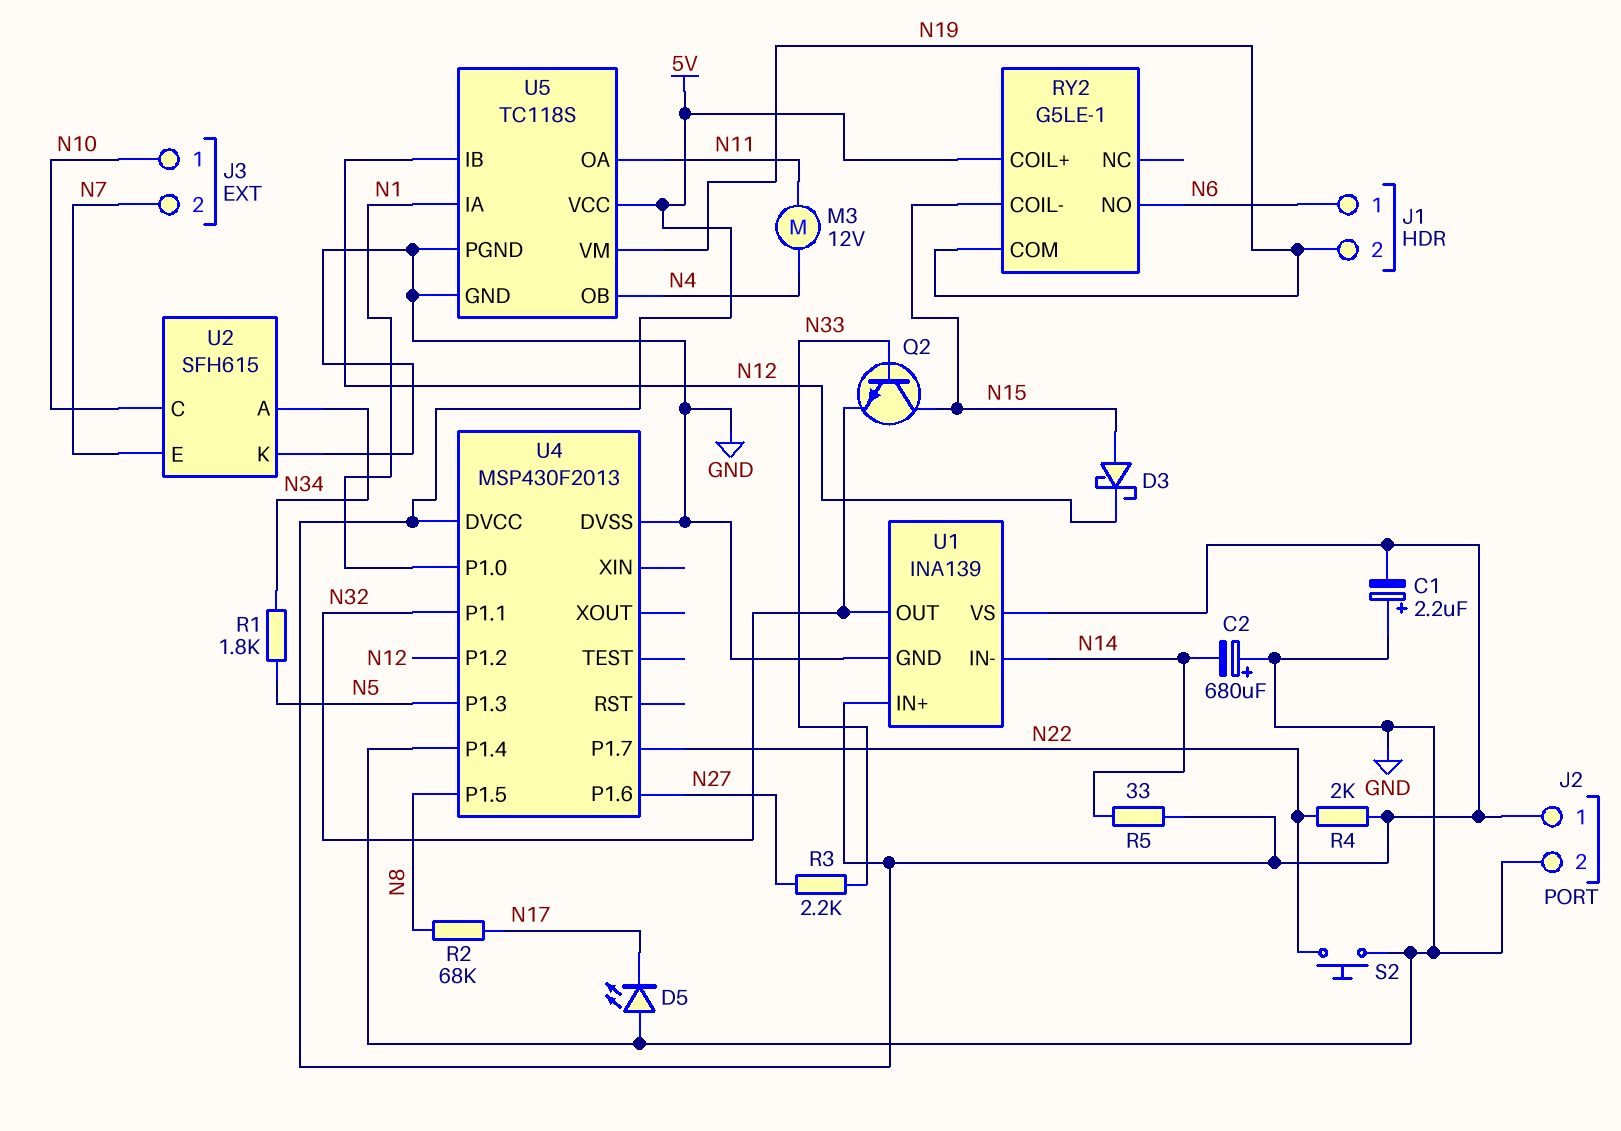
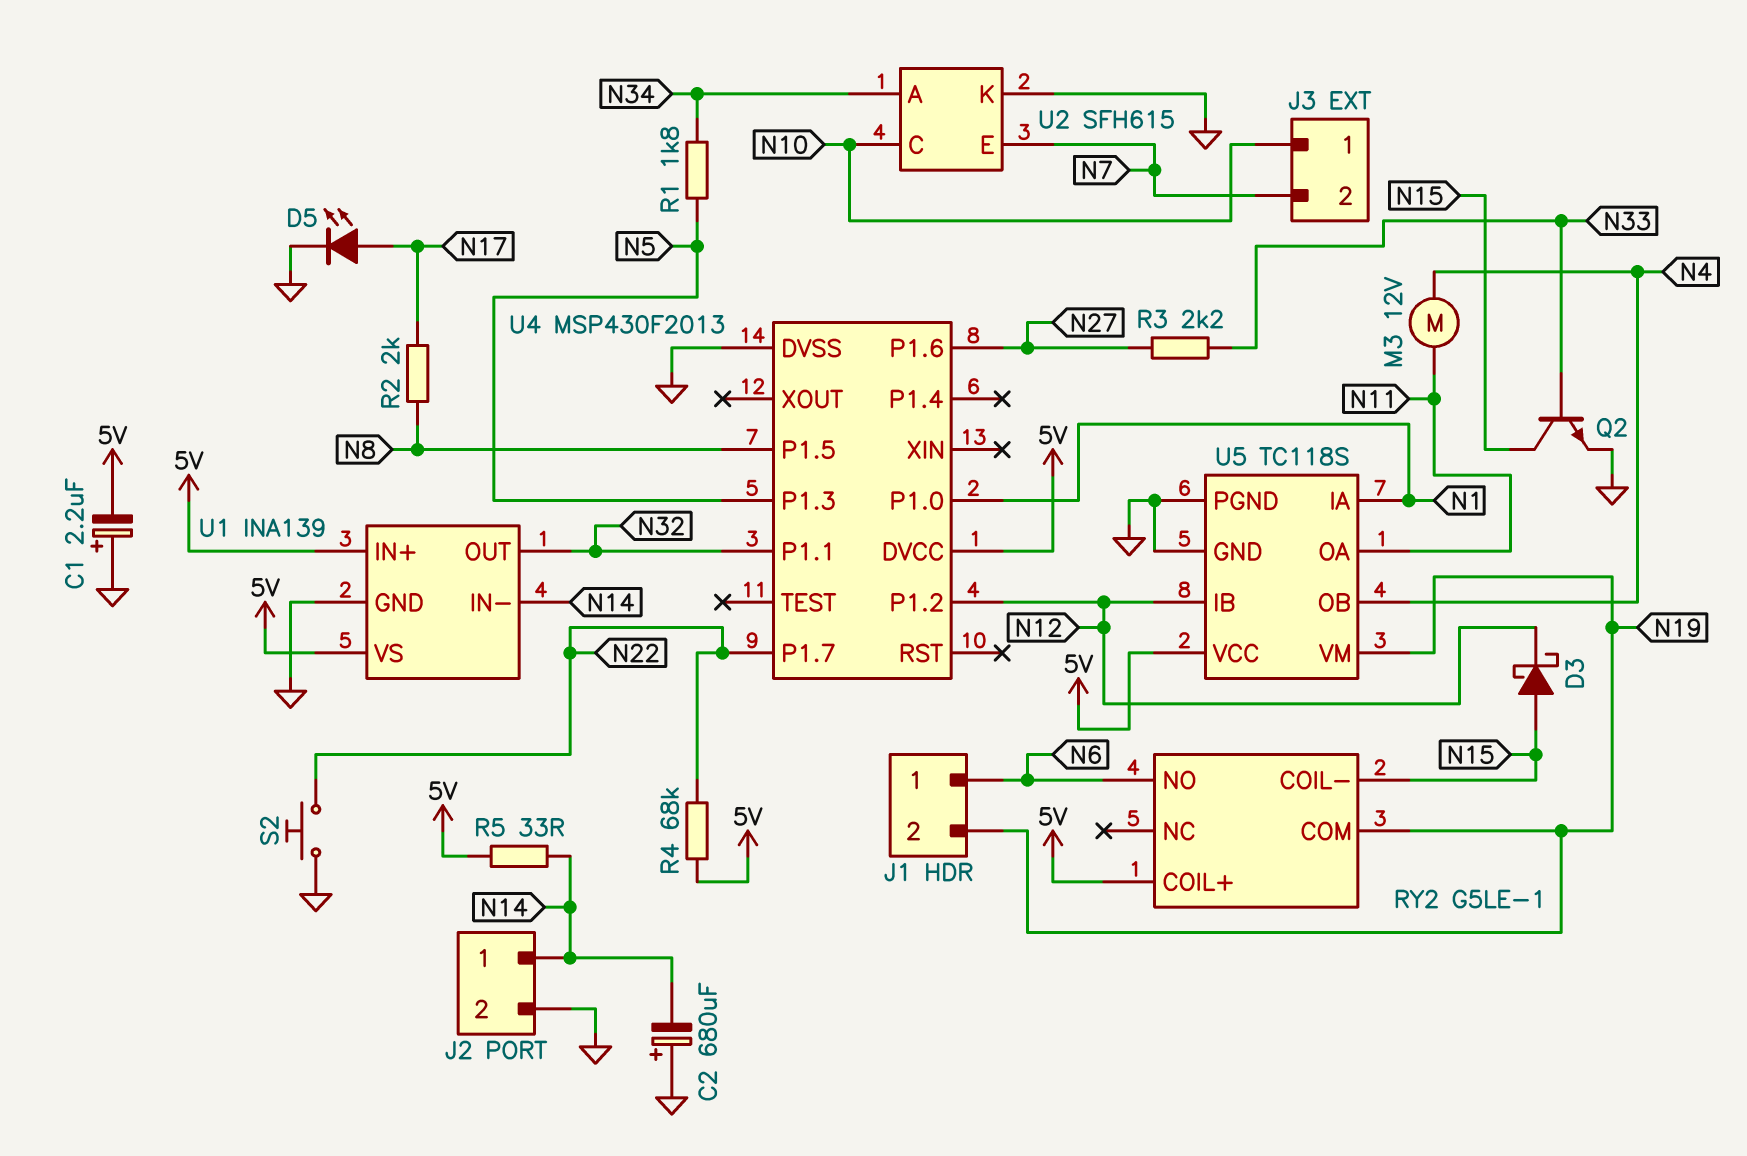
D5: LED (A GND, K N17) -> LED (A N17, K GND)
J2 pin 1: 5V -> N14
Q2: NPN (B N33, C N15, E N32) -> NPN (B N33, C N15, E GND)
R2: 68k (N8, N17) -> 2k (N8, N17)
R4: 2k (5V, N22) -> 68k (5V, N22)
U4 pin P1.4: GND -> none

